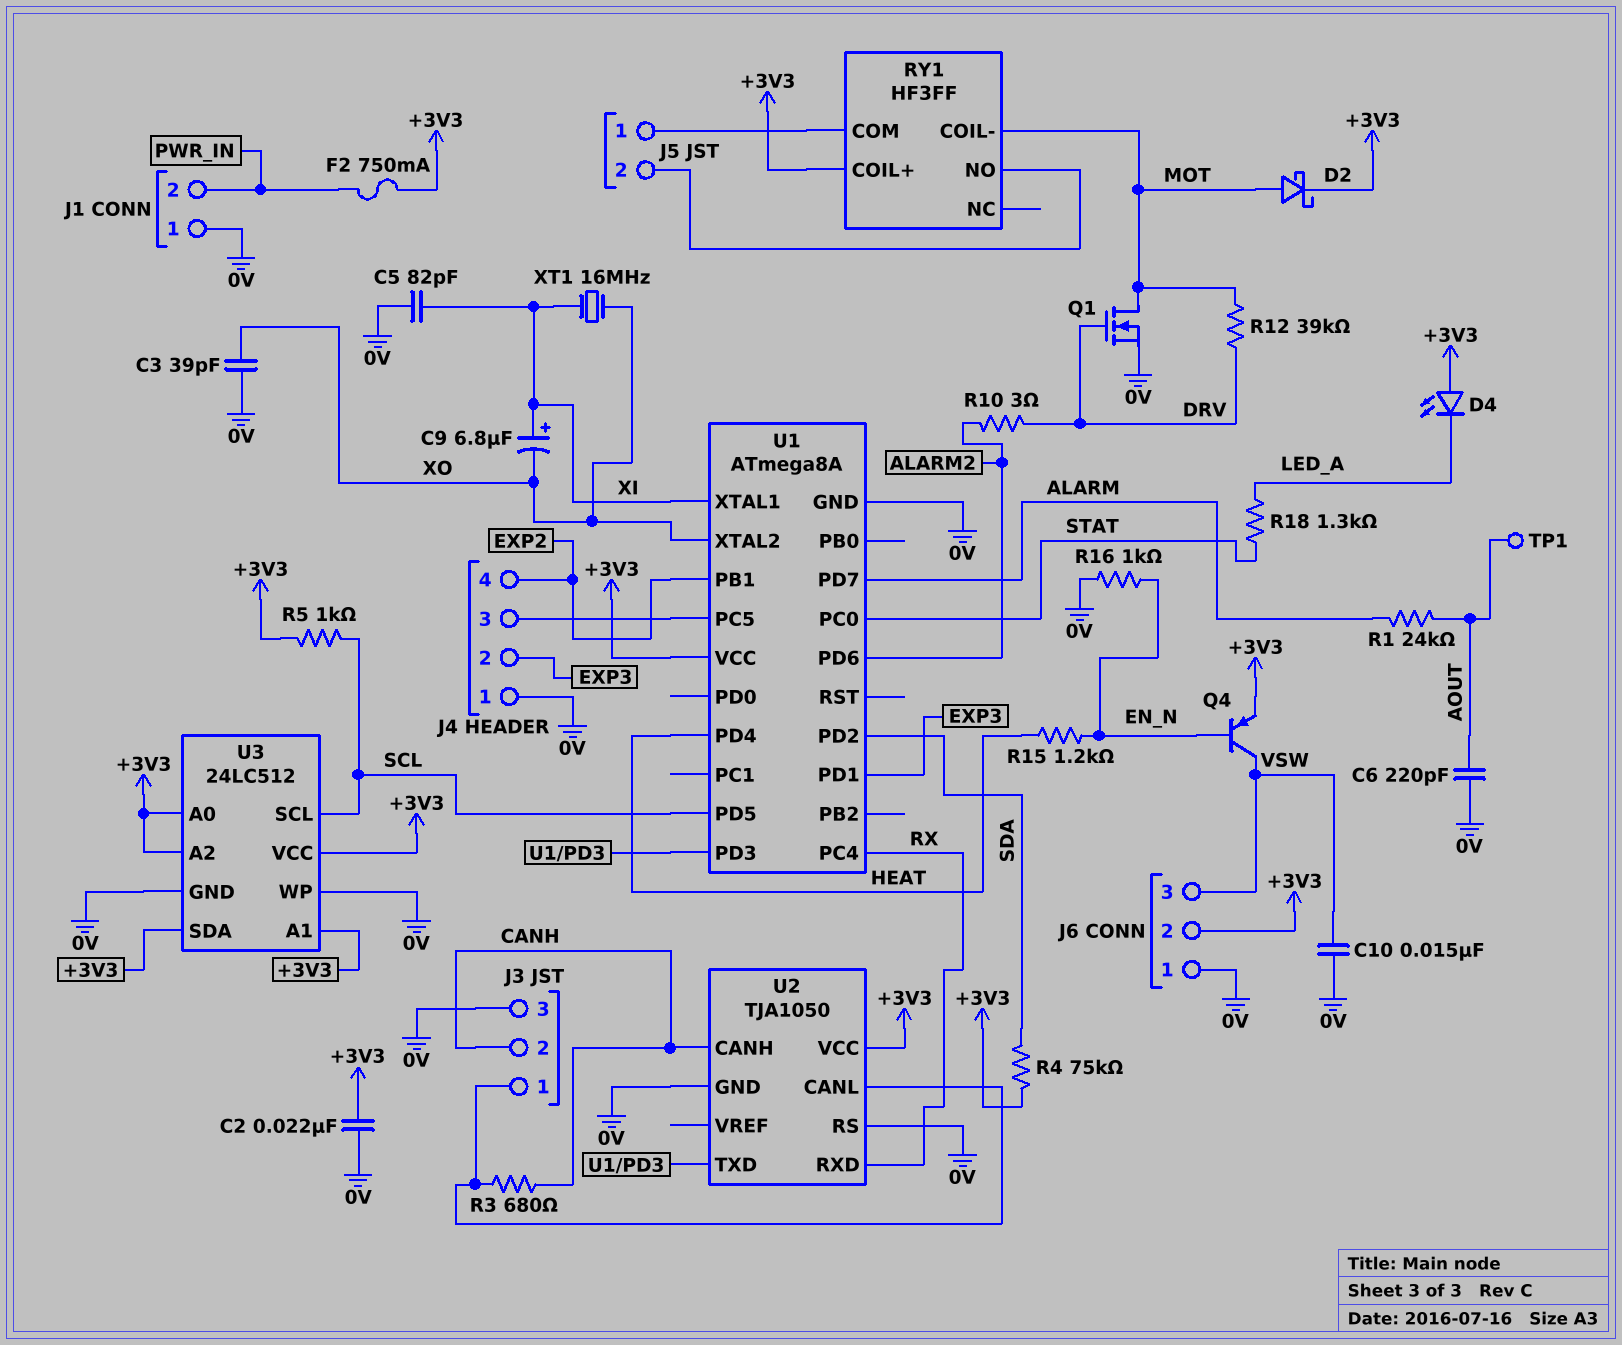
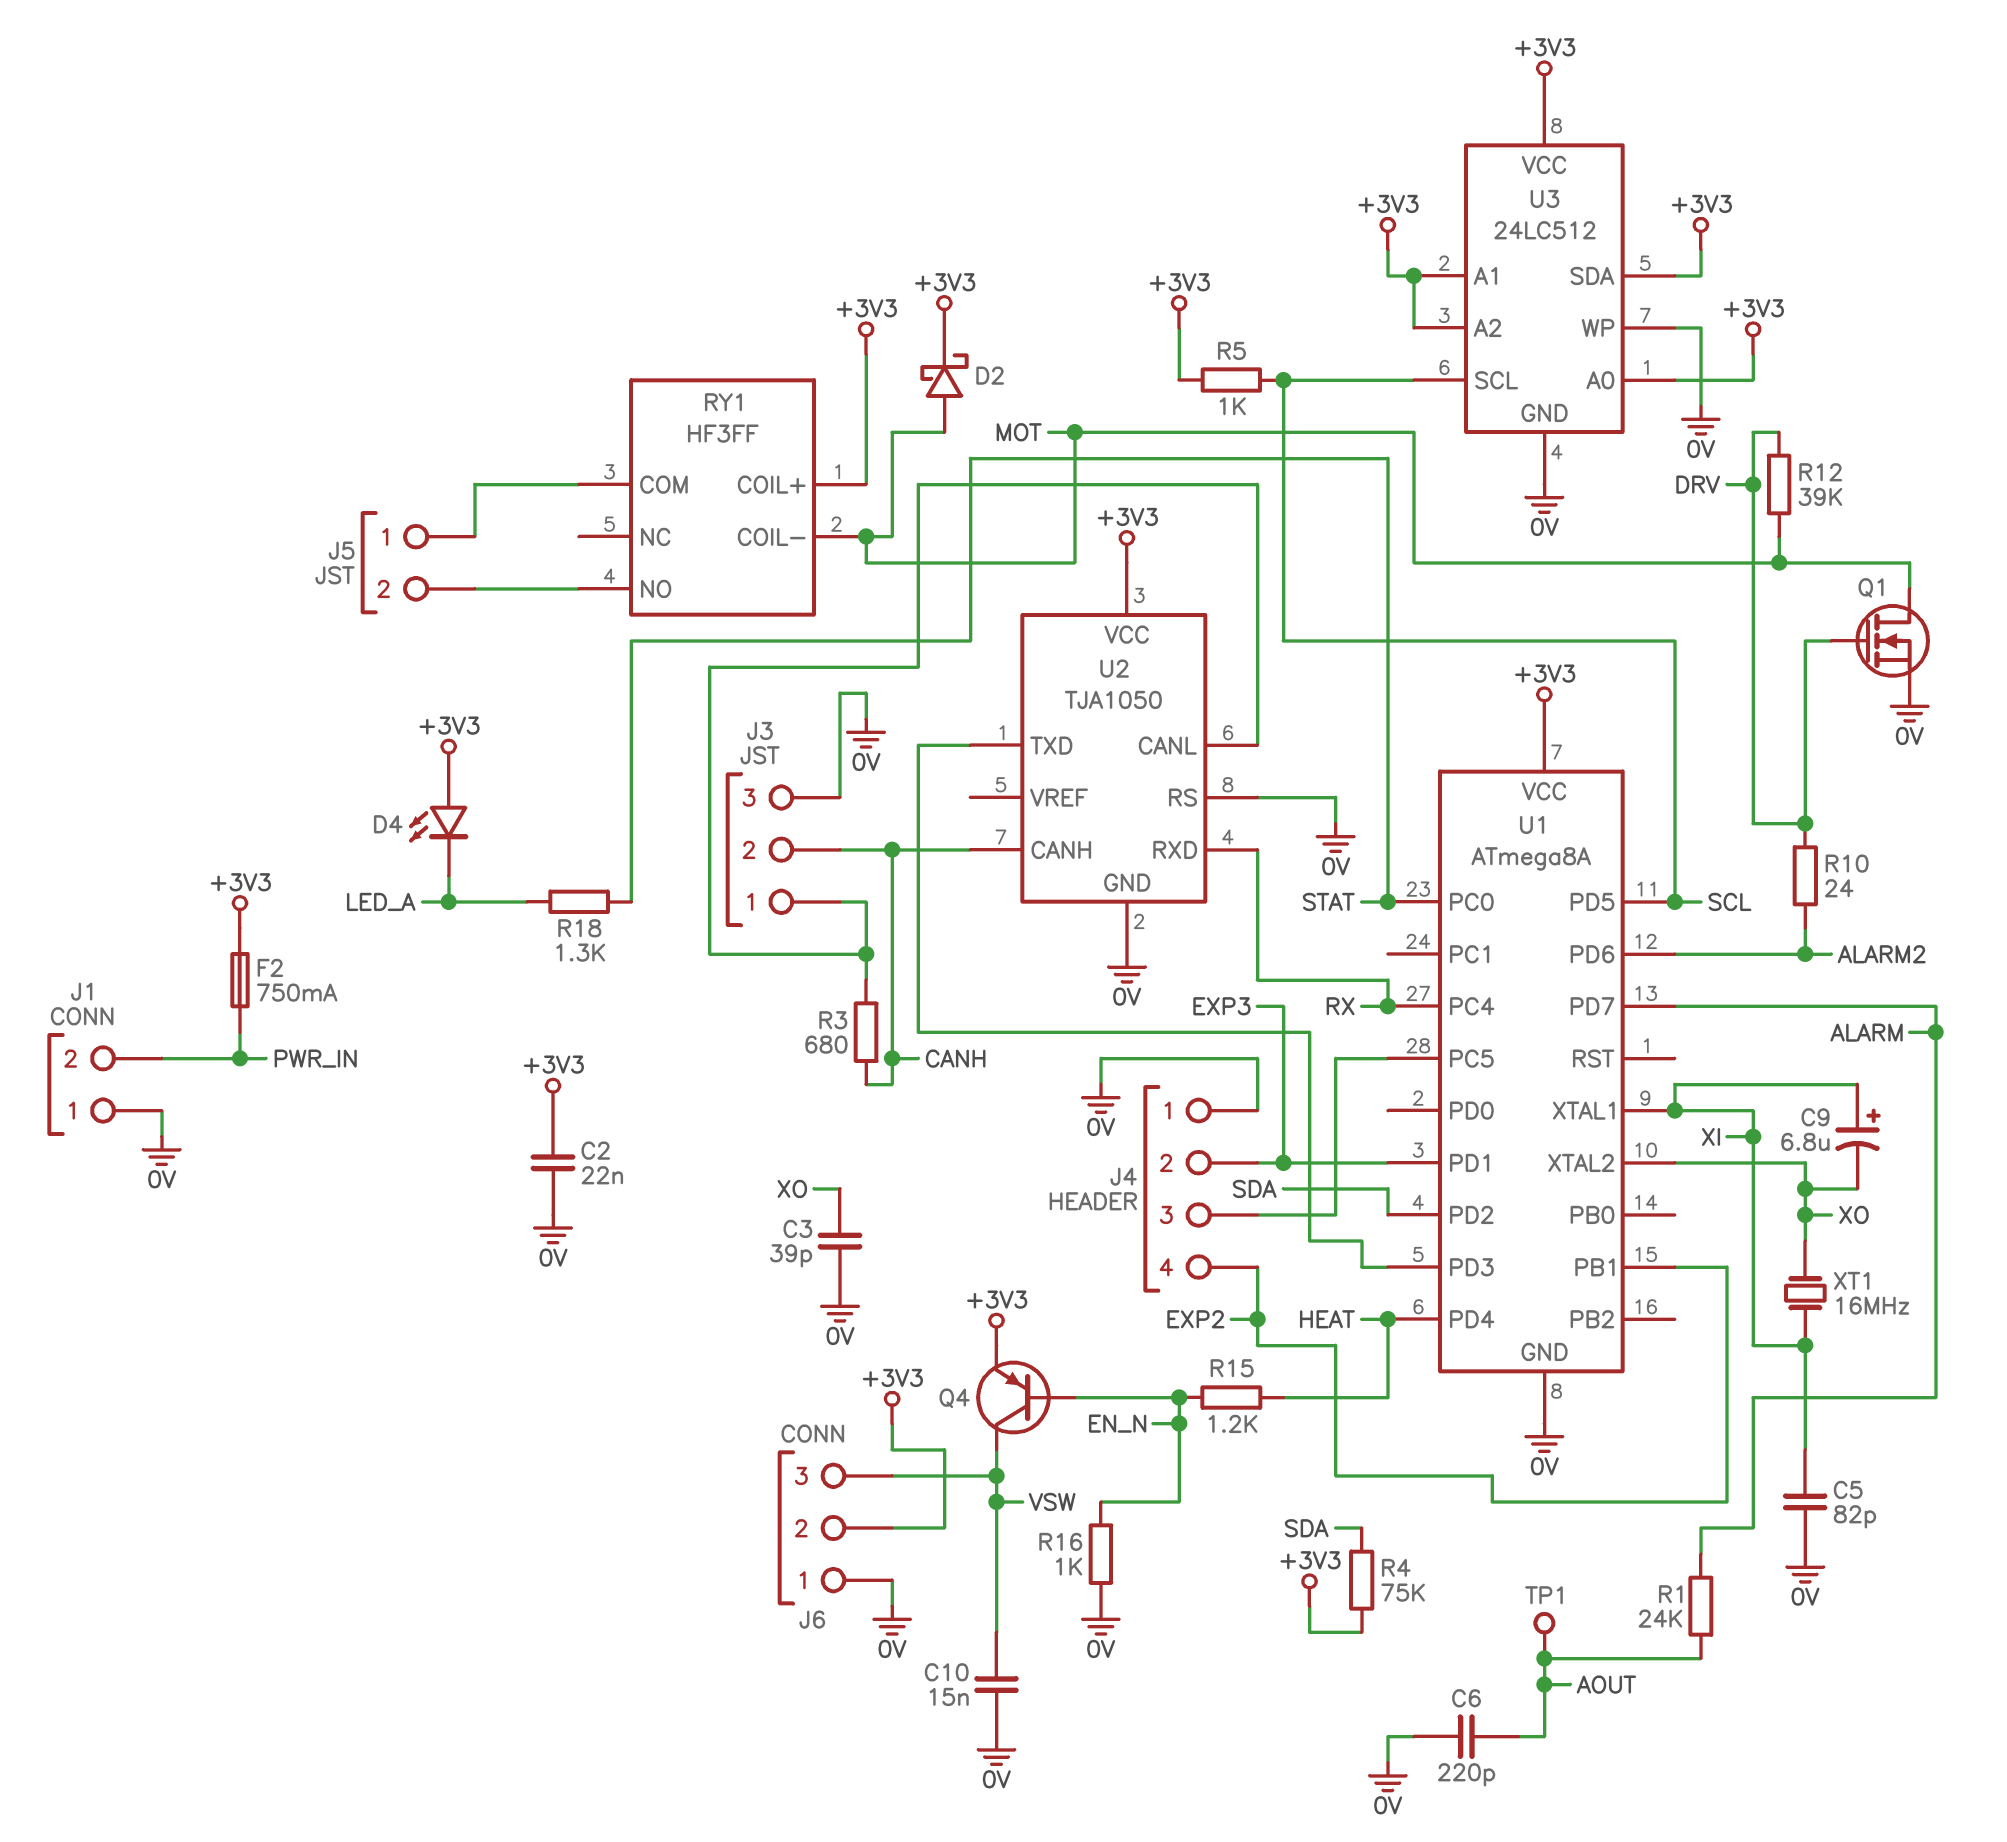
R10: 3 (ALARM2, DRV) -> 24 (ALARM2, DRV)

